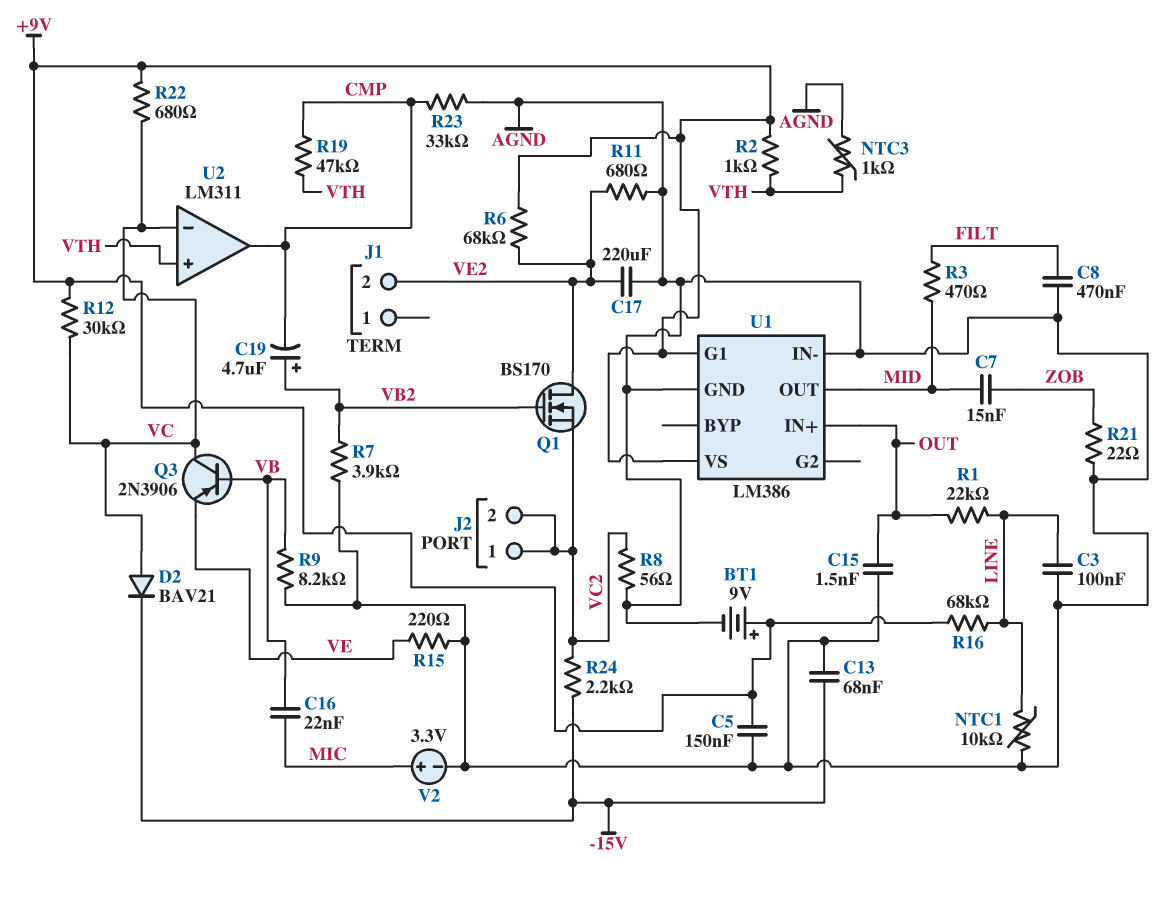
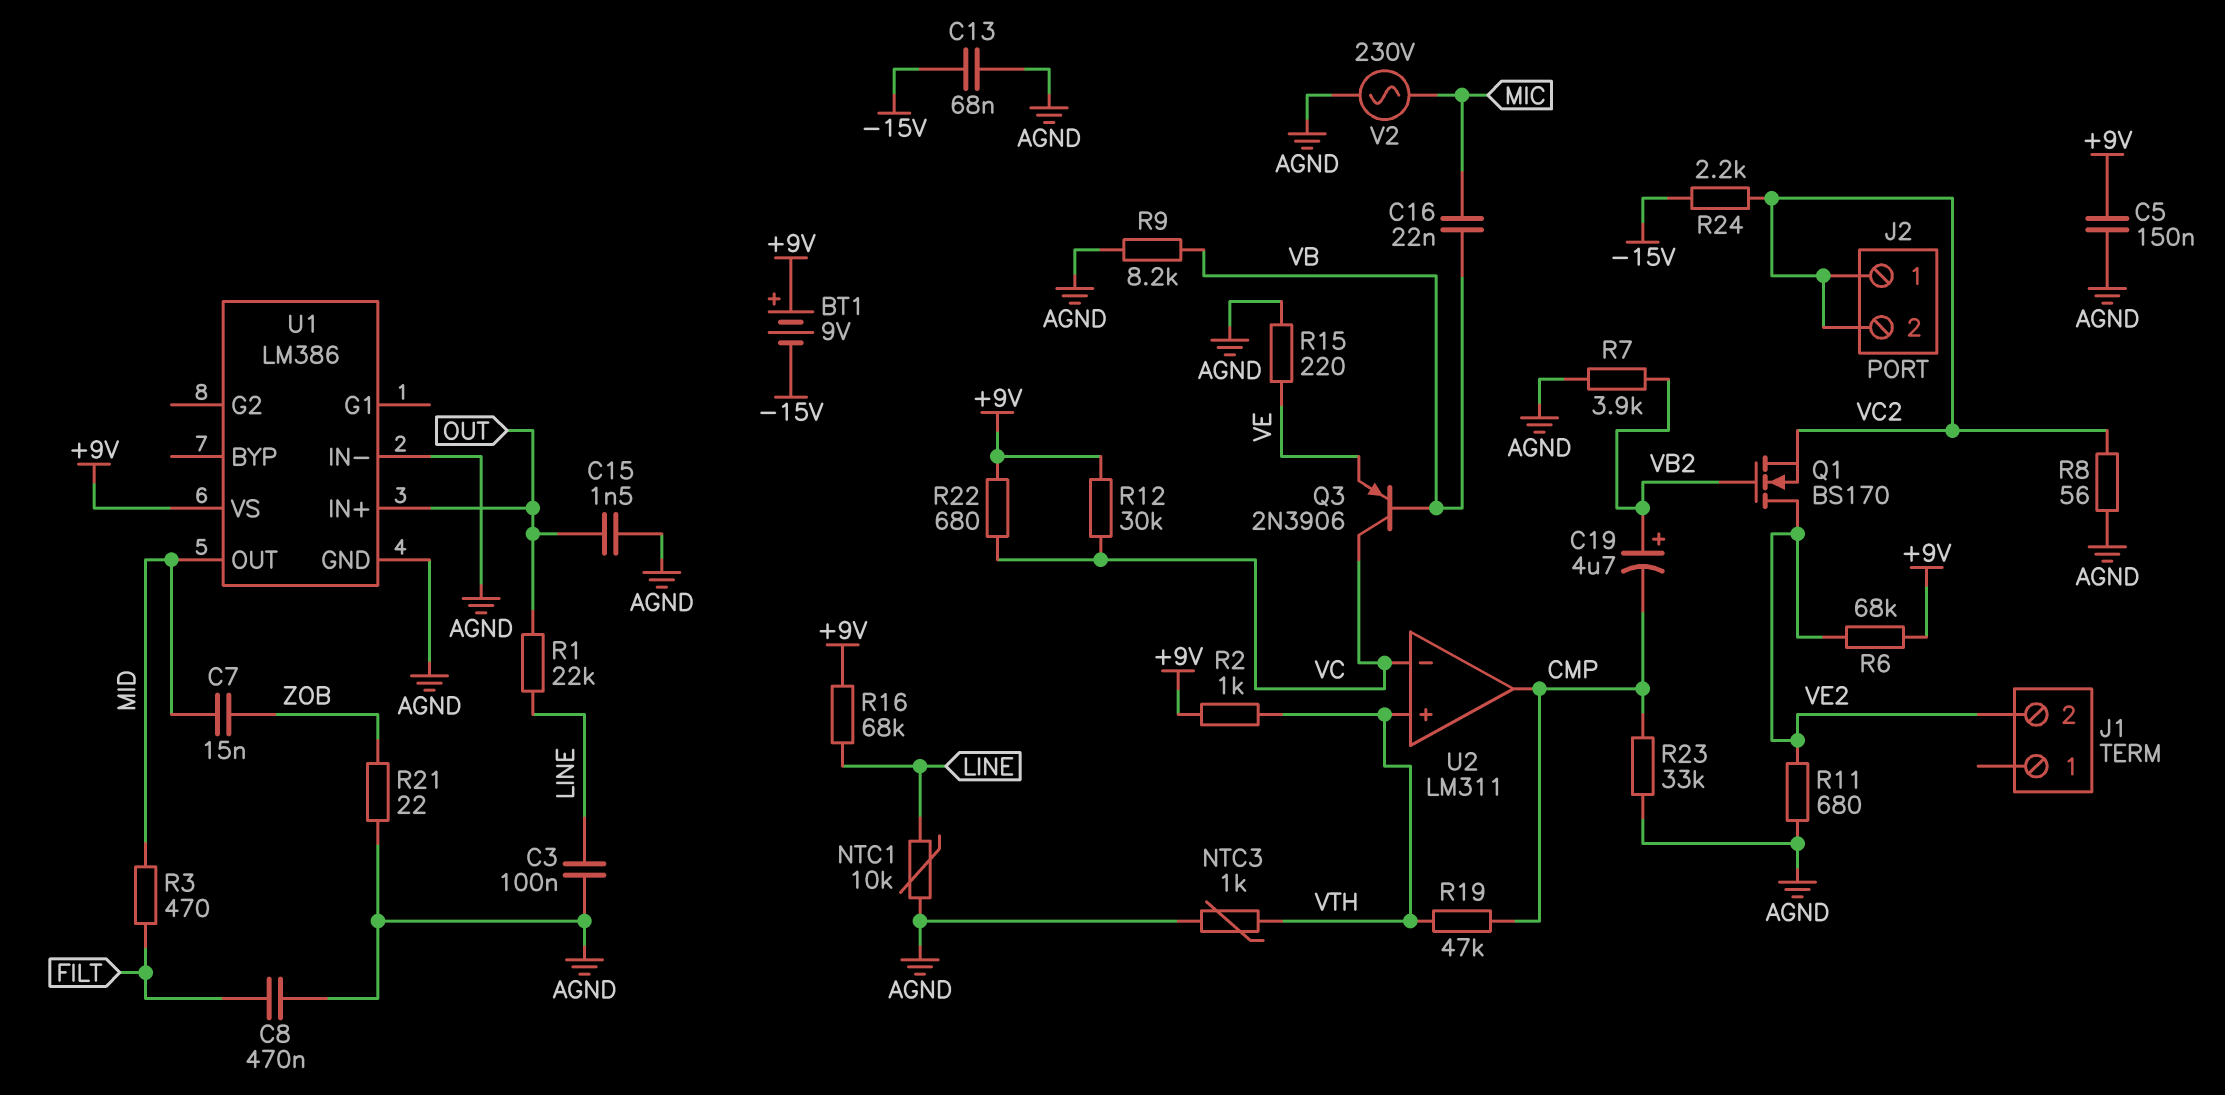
BT1: 9V (plus +9V, minus AGND) -> 9V (plus +9V, minus -15V)
C17: 220uF (AGND, VE2) -> none
D2: diode BAV21 (A VC, K -15V) -> none
U1 pin G1: +9V -> none
V2: 3.3V (plus MIC, minus AGND) -> AC 230V (AGND, MIC)

